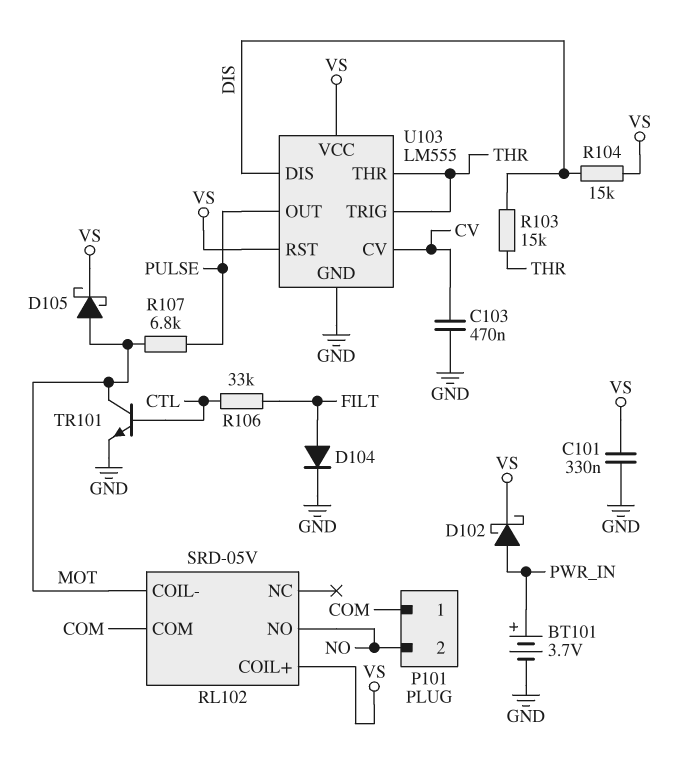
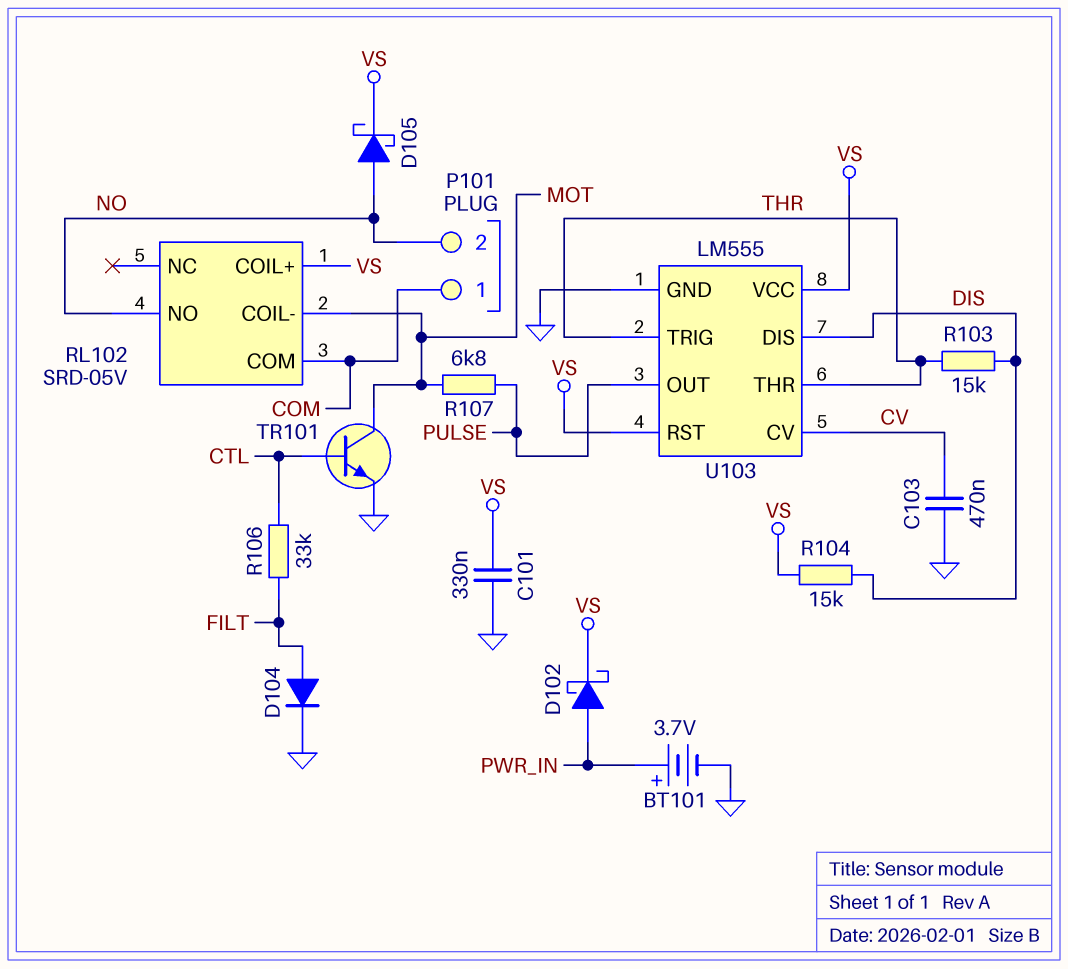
D105: schottky (A MOT, K VS) -> schottky (A NO, K VS)

